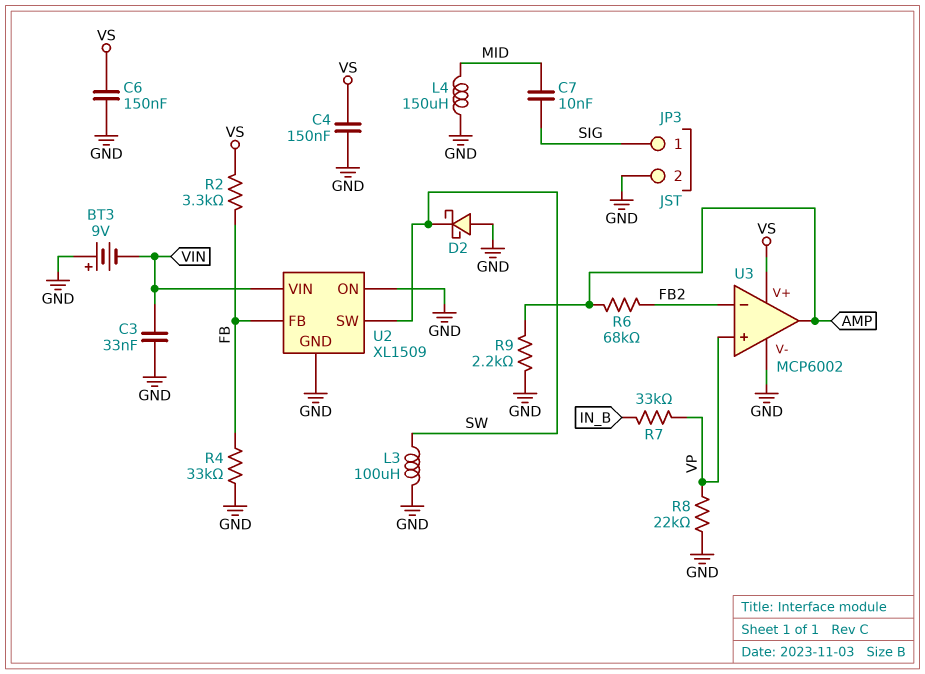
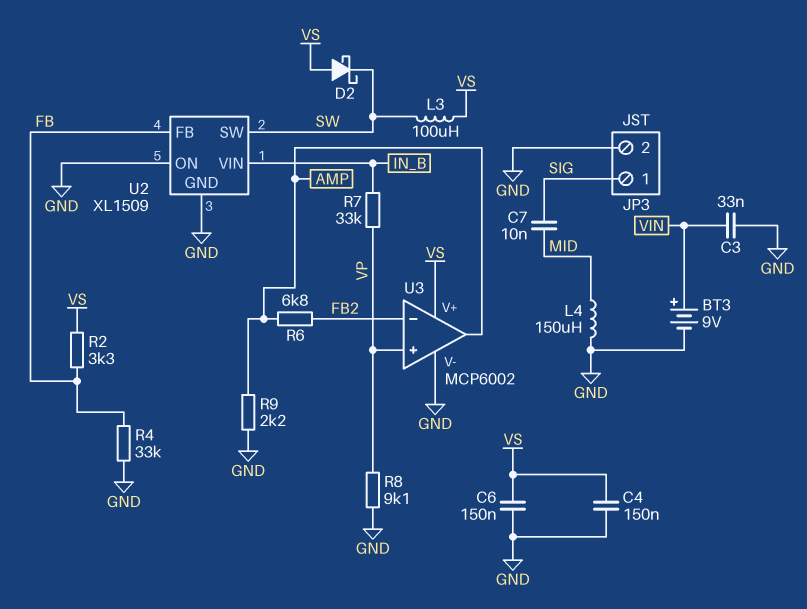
BT3: 9V (plus GND, minus VIN) -> 9V (plus VIN, minus GND)
D2: schottky (A GND, K SW) -> schottky (A VS, K SW)
L3: 100uH (GND, SW) -> 100uH (SW, VS)
R6: 68k (AMP, FB2) -> 6.8k (AMP, FB2)
R8: 22k (GND, VP) -> 9.1k (GND, VP)
U2 pin VIN: VIN -> IN_B

